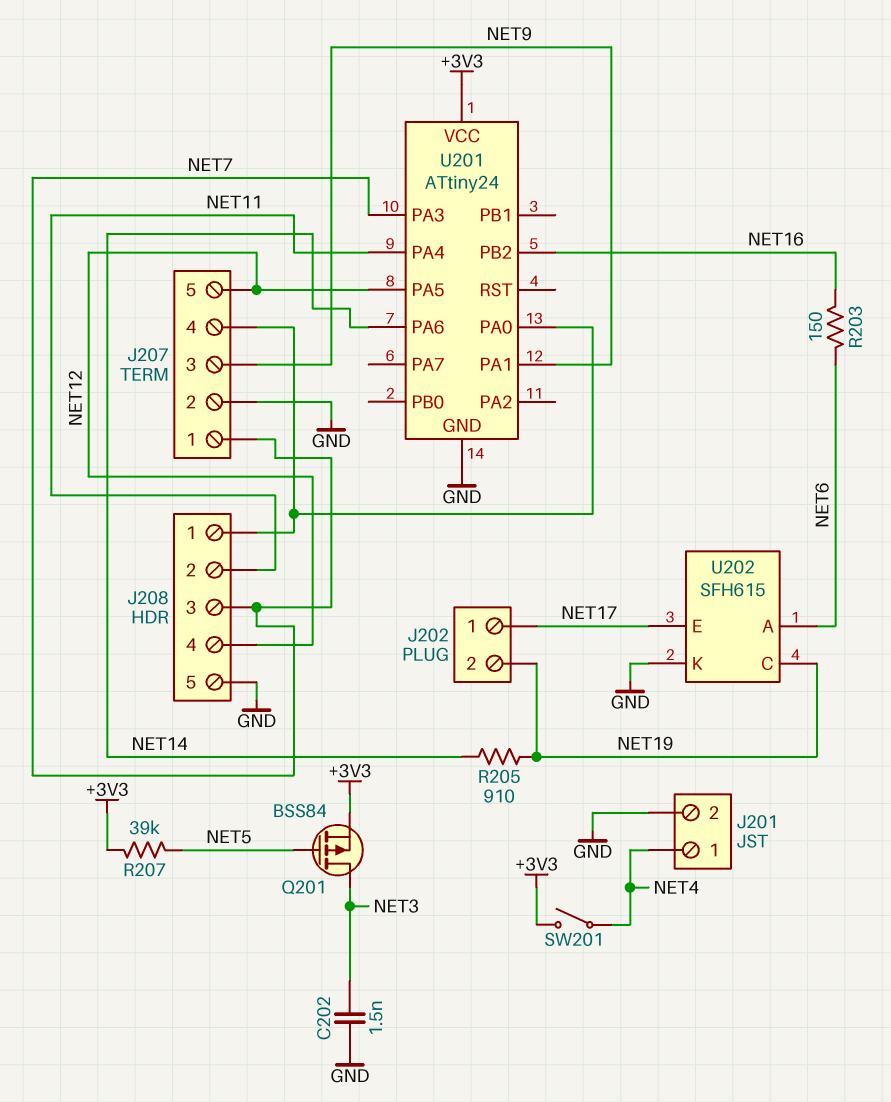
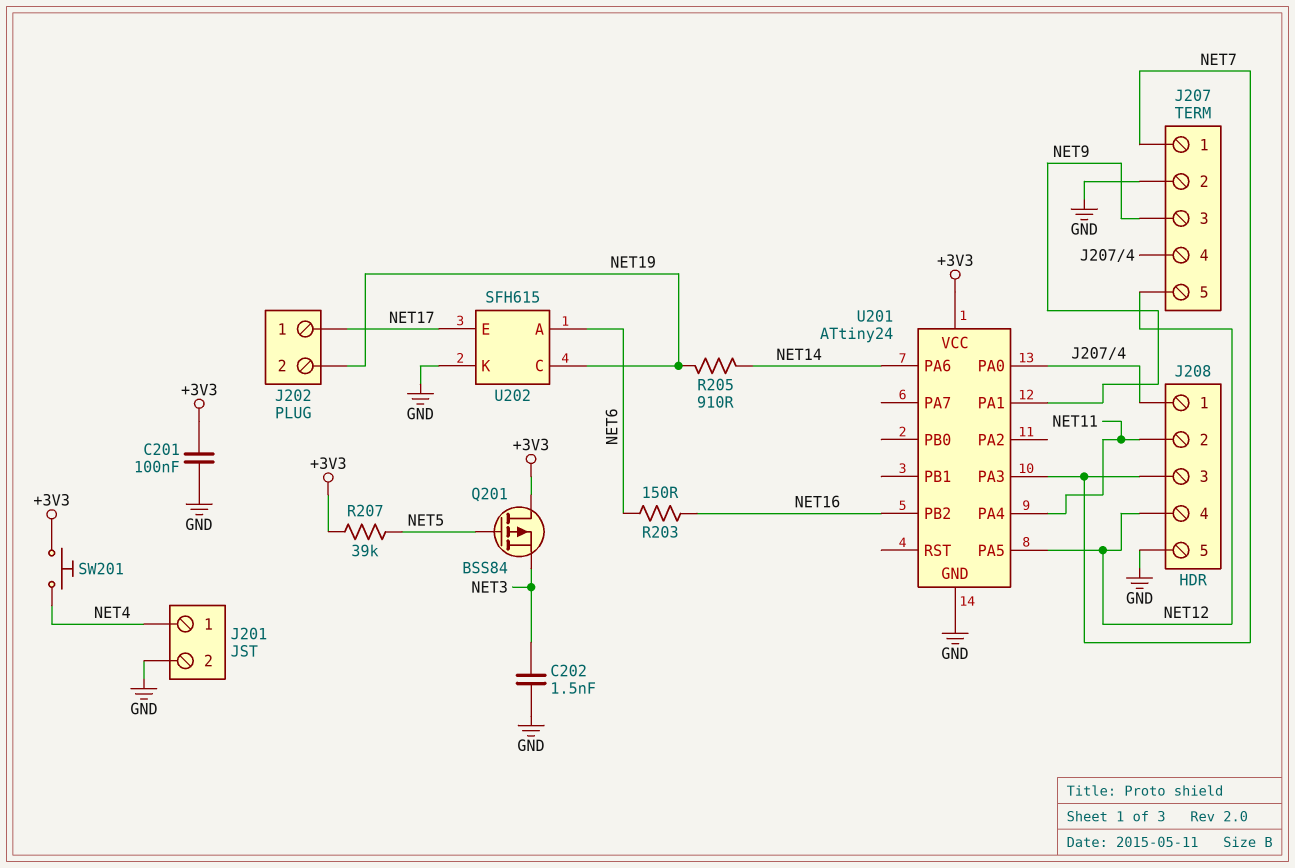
C201: none -> 100nF (+3V3, GND)
Q201: PMOS BSS84 (G NET5, D NET3, S +3V3) -> PMOS BSS84 (G NET5, D +3V3, S NET3)
SW201: switch (+3V3, NET4) -> button (+3V3, NET4)

